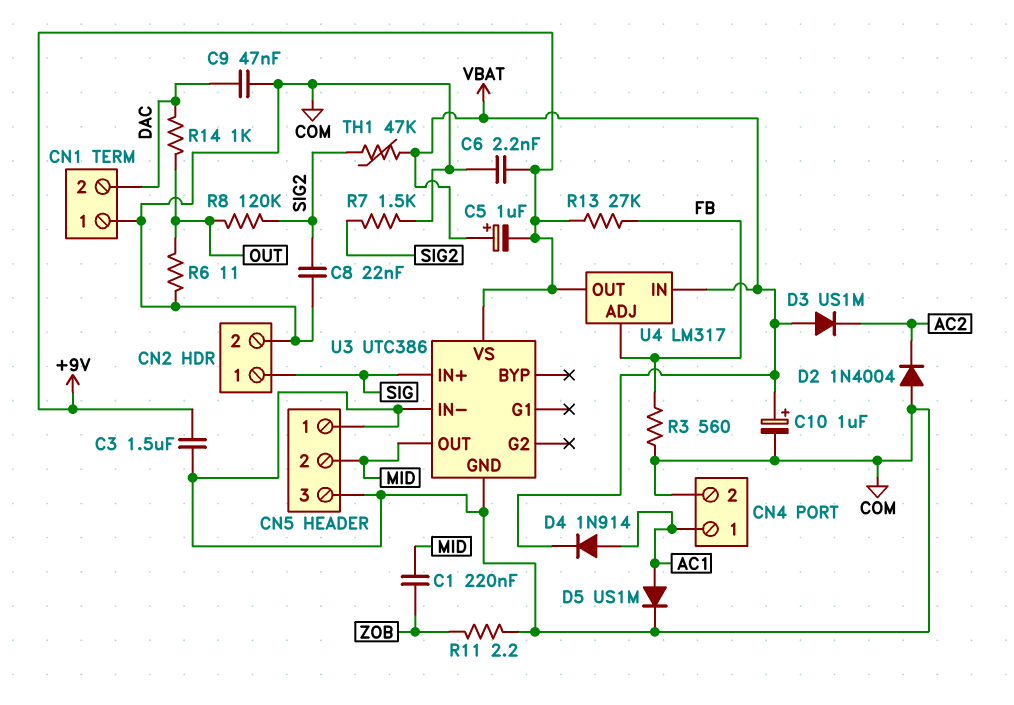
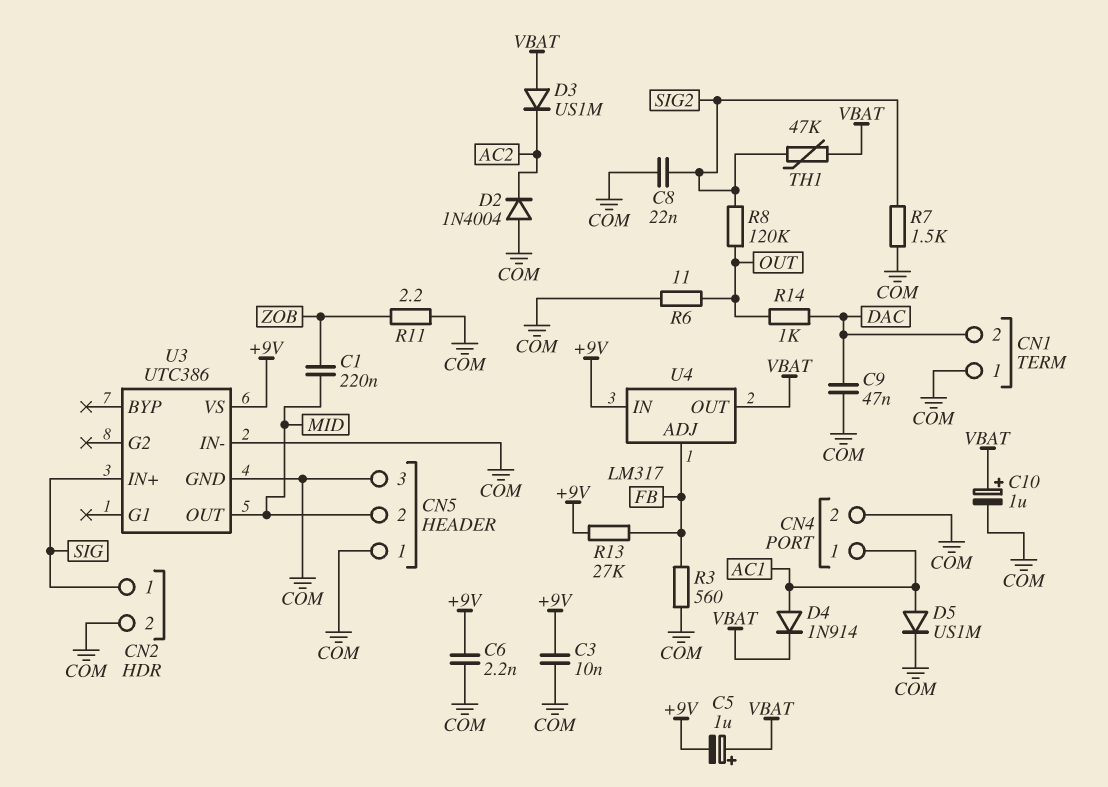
C3: 1.5uF (+9V, COM) -> 10nF (+9V, COM)
U4 pin IN: VBAT -> +9V
U4 pin OUT: +9V -> VBAT

